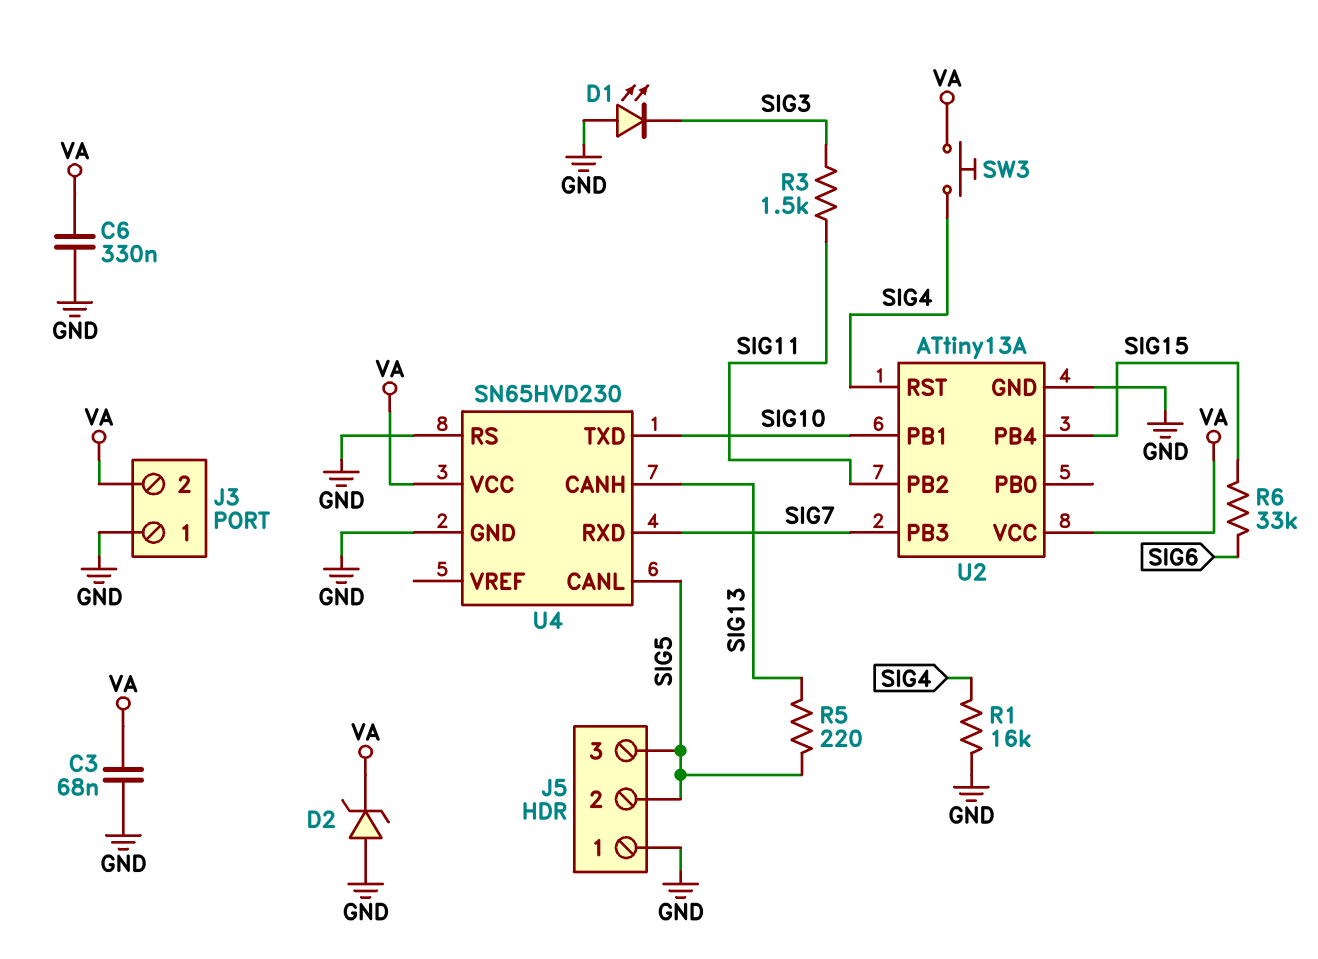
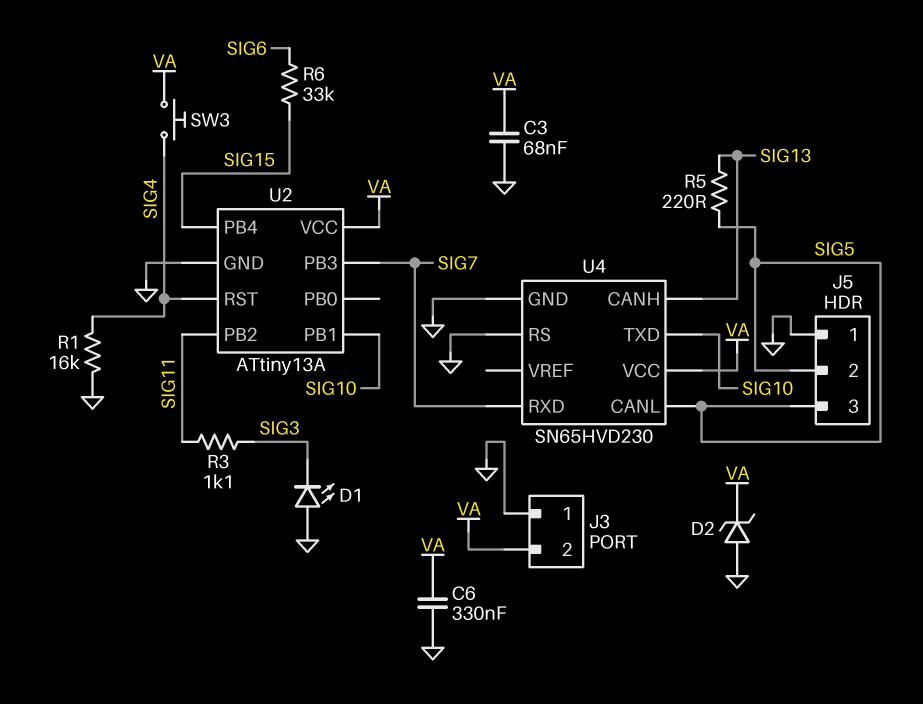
R3: 1.5k (SIG3, SIG11) -> 1.1k (SIG3, SIG11)

